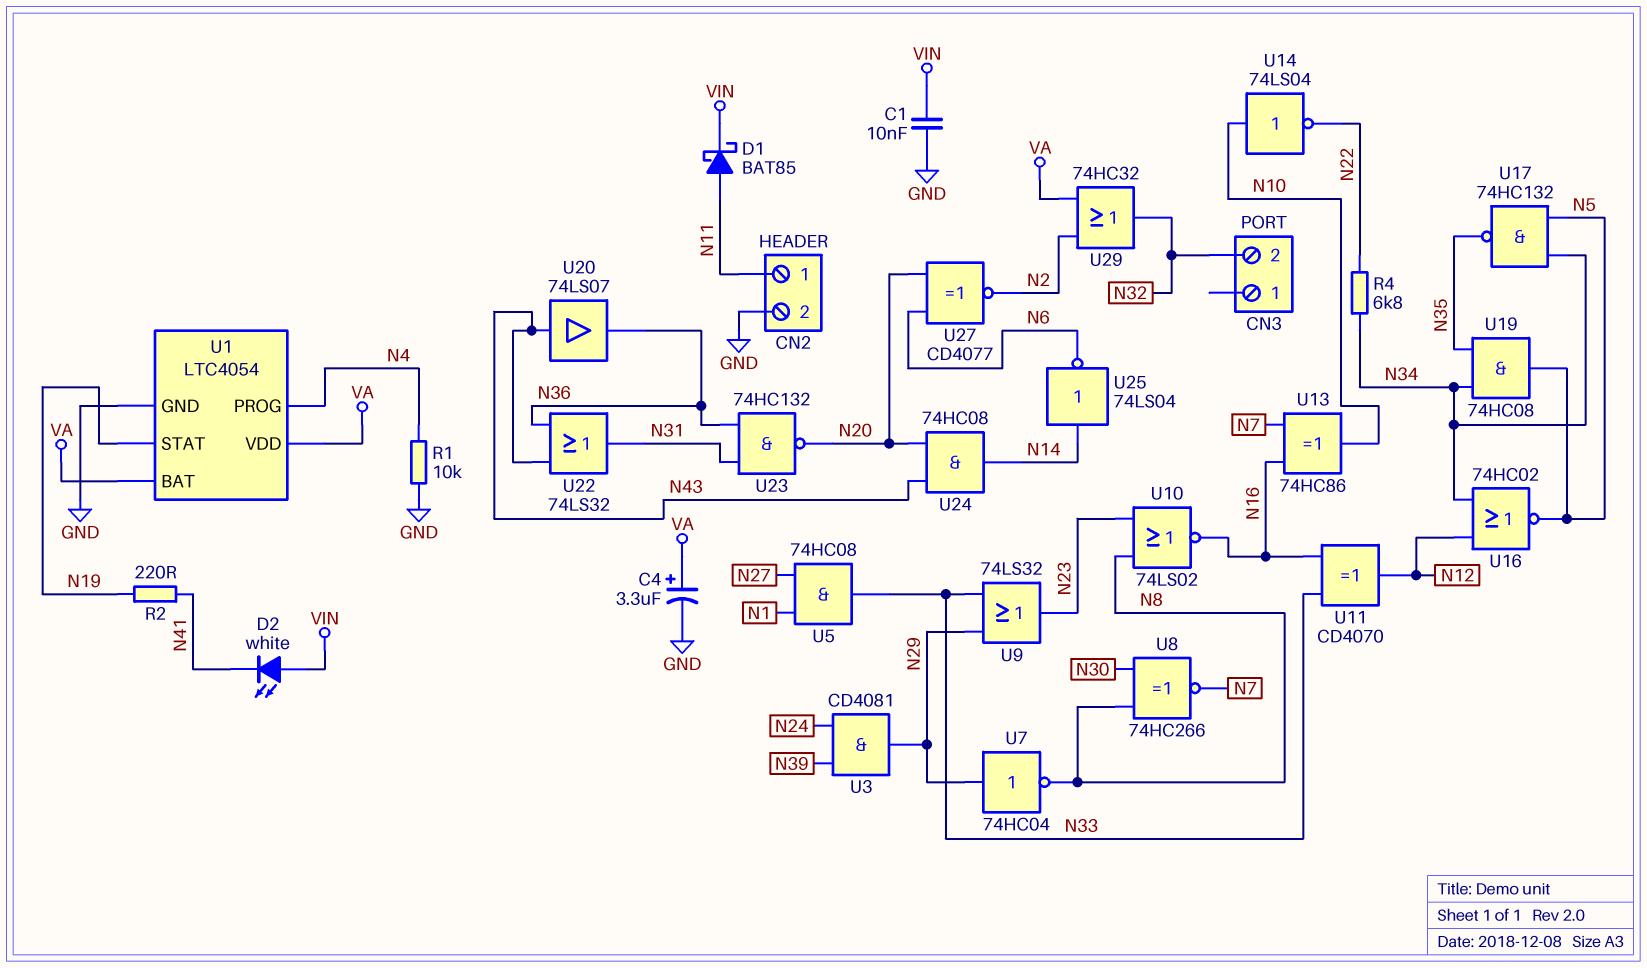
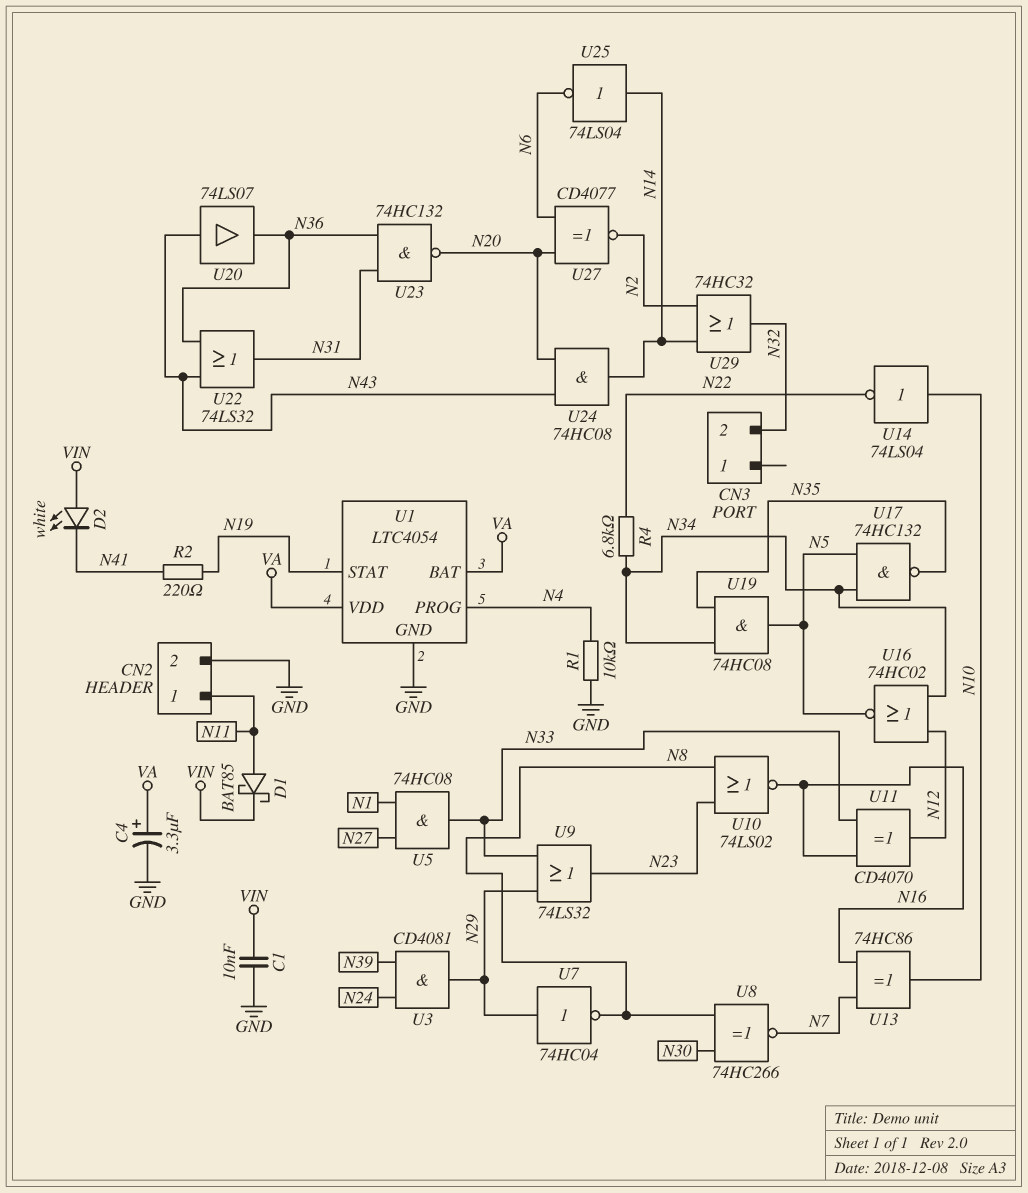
U29: OR 74HC32 (in N2, in VA, out N32) -> OR 74HC32 (in N2, in N14, out N32)

